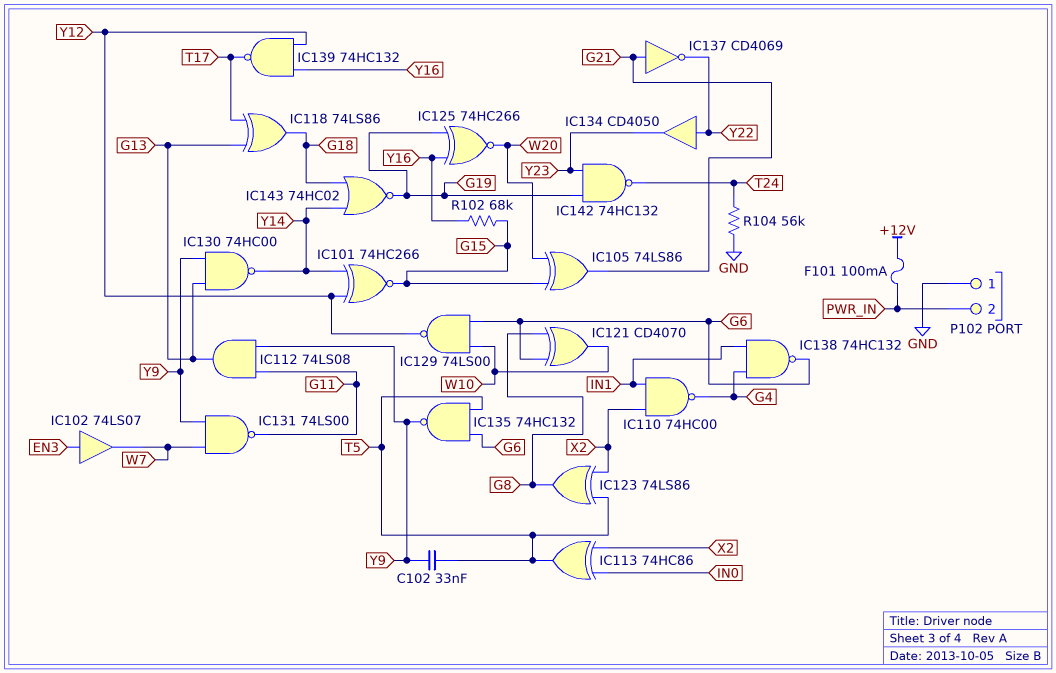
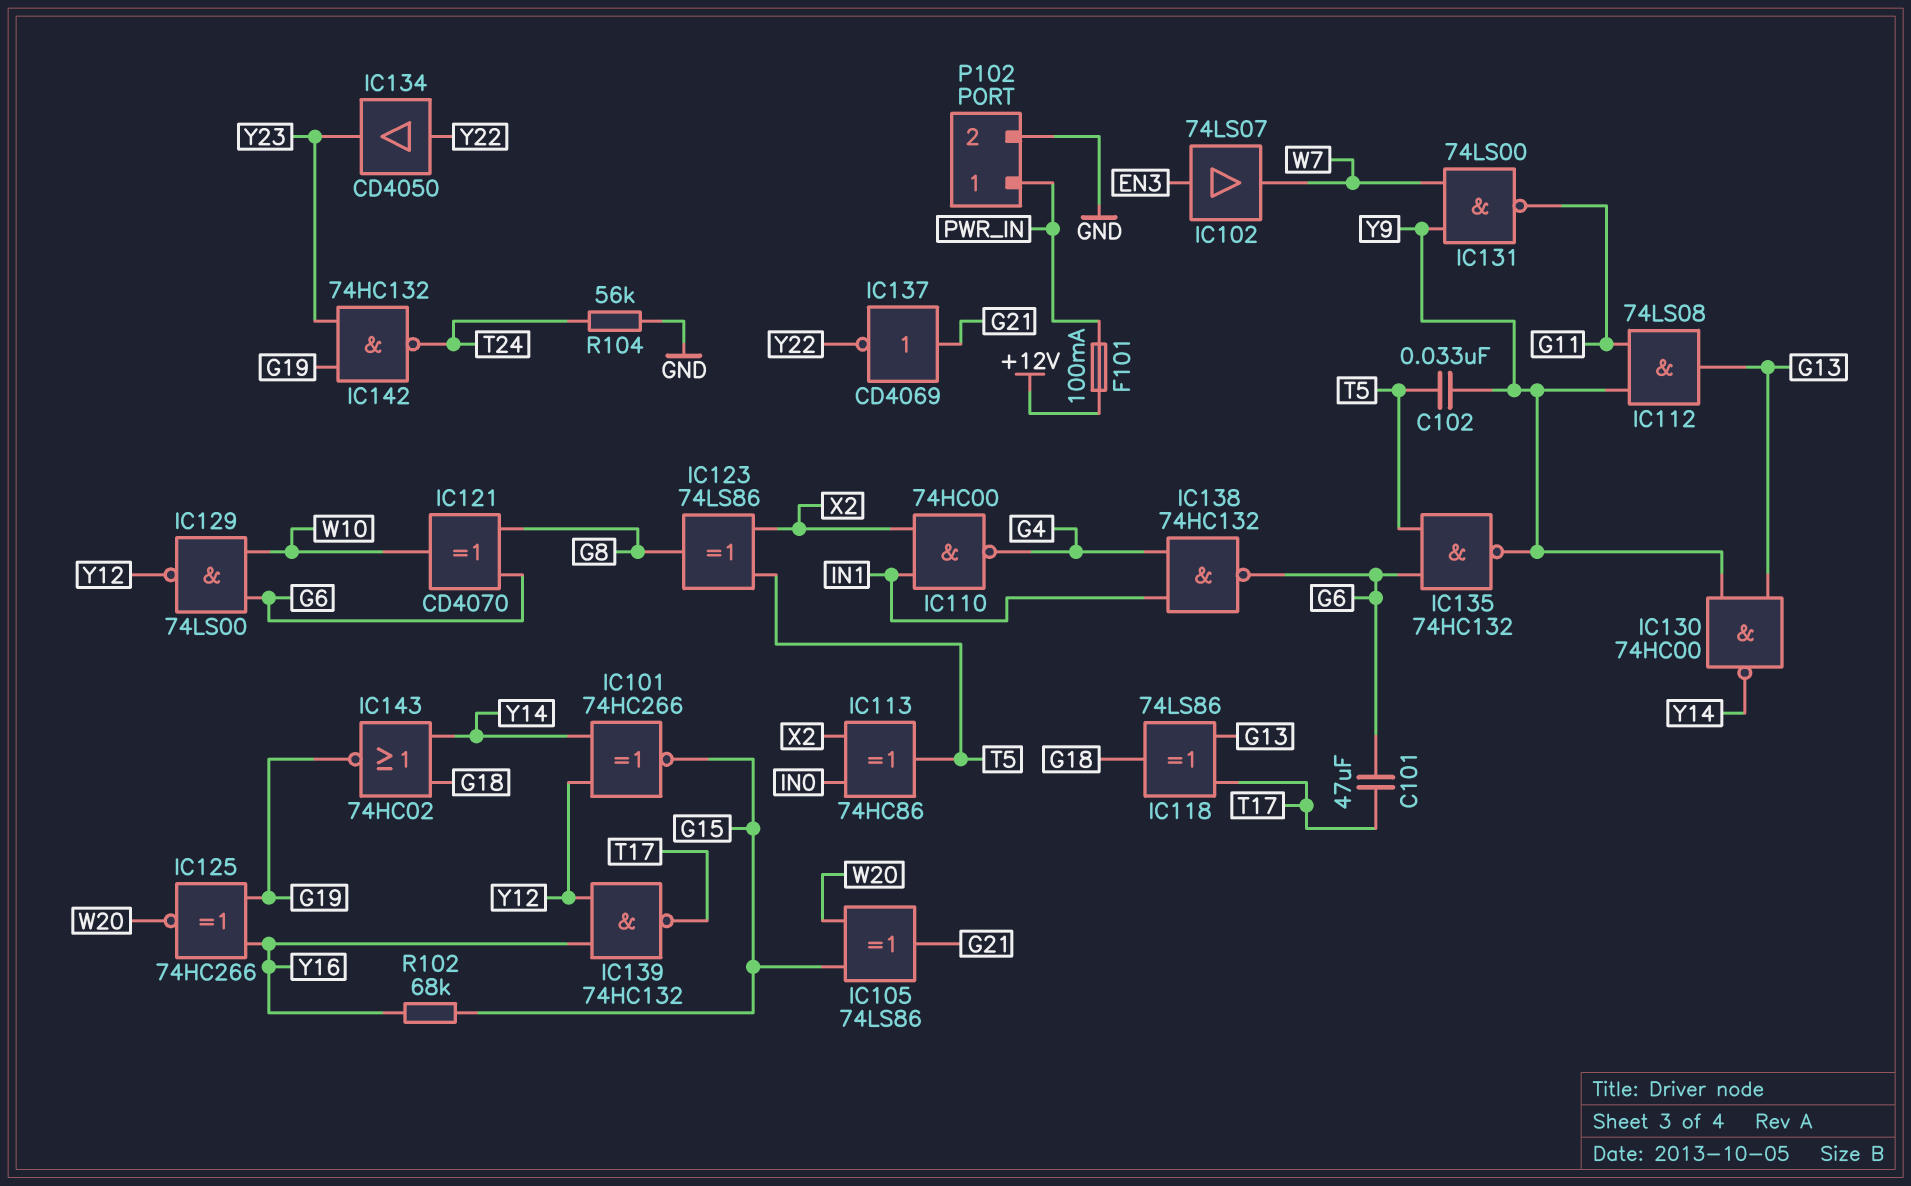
C101: none -> 47uF (G6, T17)
P102 pin 1: GND -> PWR_IN
P102 pin 2: PWR_IN -> GND

